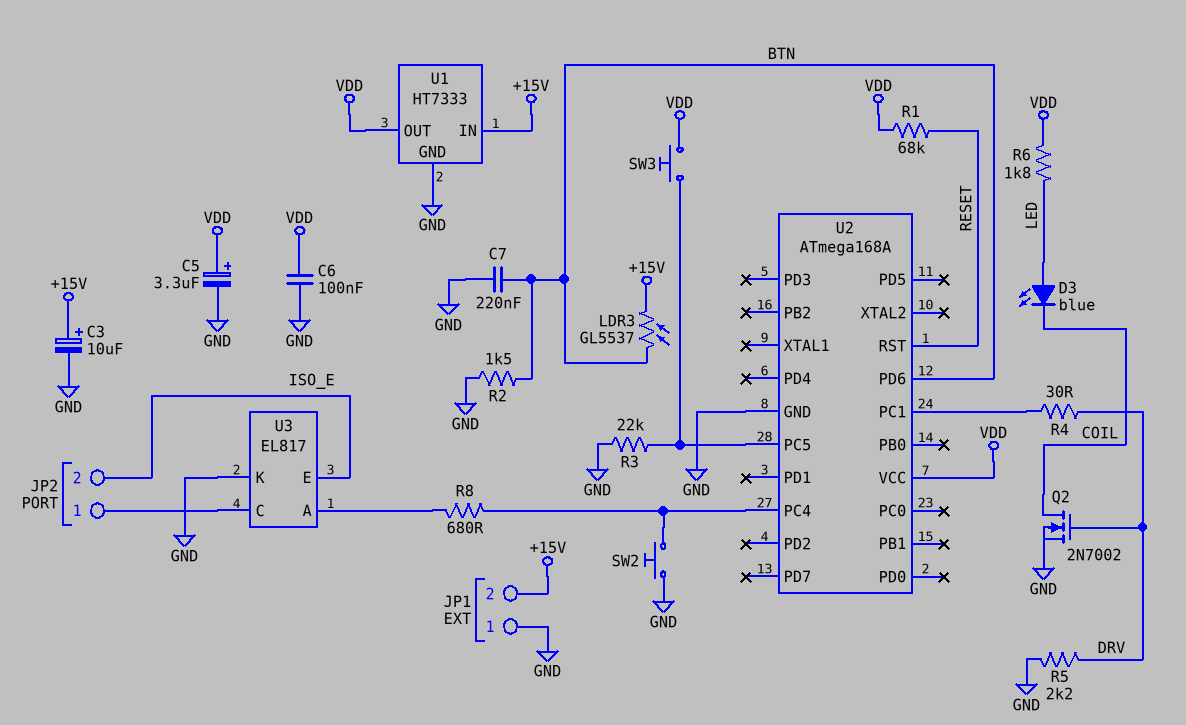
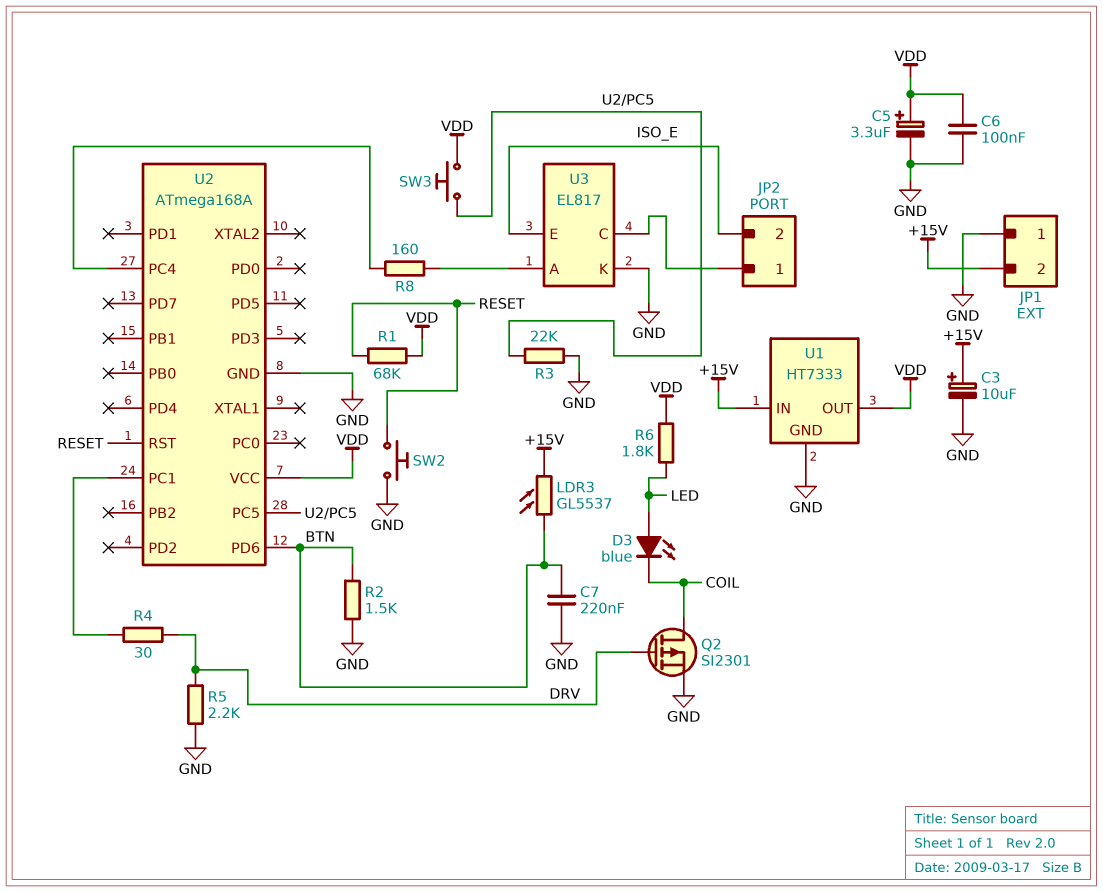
Q2: NMOS 2N7002 (G DRV, D COIL, S GND) -> PMOS SI2301 (G DRV, D COIL, S GND)
R8: 680 (U2/PC4, U3/A) -> 160 (U2/PC4, U3/A)
SW2: button (GND, U2/PC4) -> button (GND, RESET)

